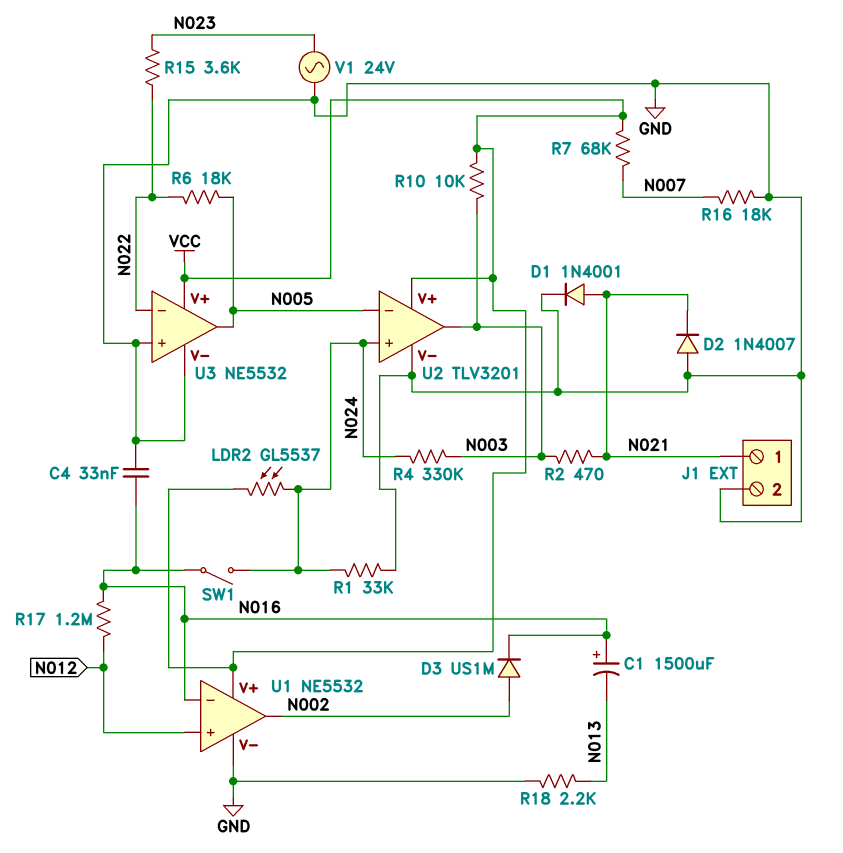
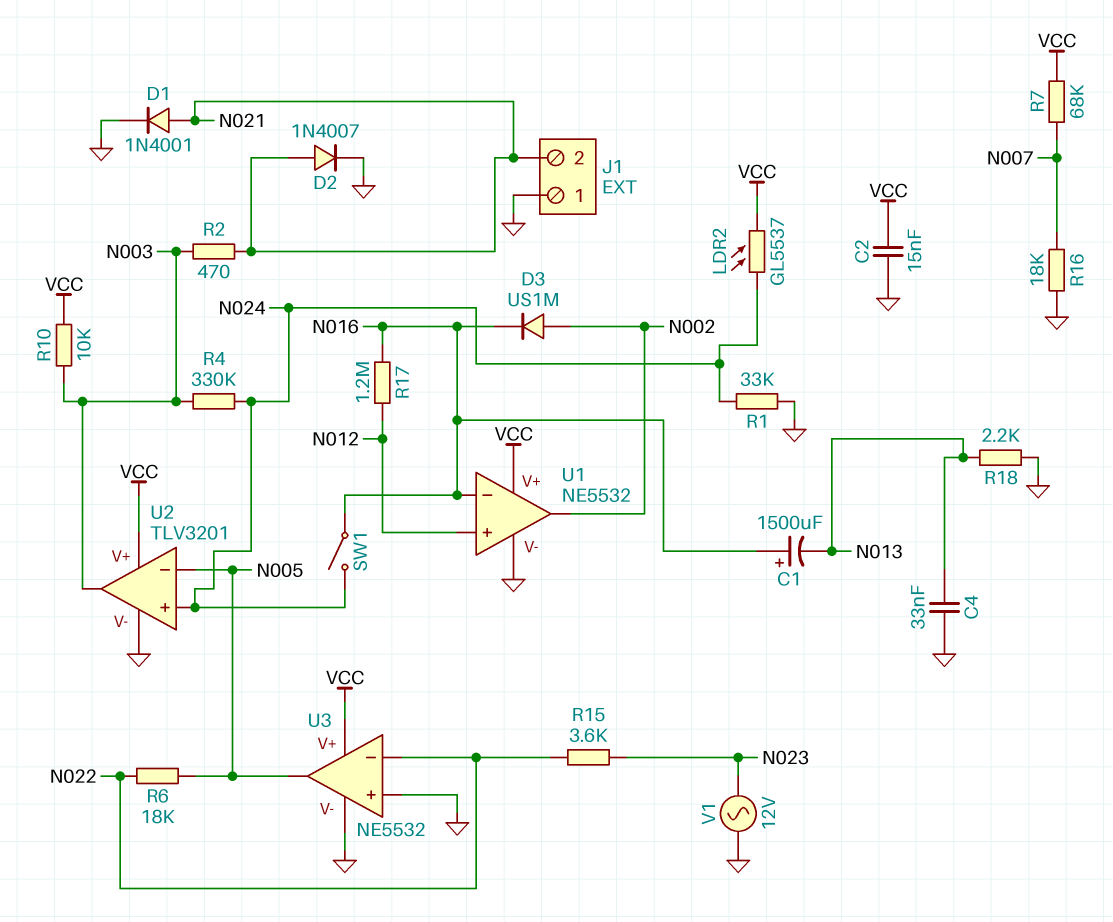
C2: none -> 15nF (GND, VCC)
C4: 33nF (GND, N016) -> 33nF (GND, N013)
D2: diode 1N4007 (A GND, K N021) -> diode 1N4007 (A N021, K GND)
J1 pin 1: N021 -> GND
J1 pin 2: GND -> N021
V1: AC 24V (GND, N023) -> AC 12V (GND, N023)

